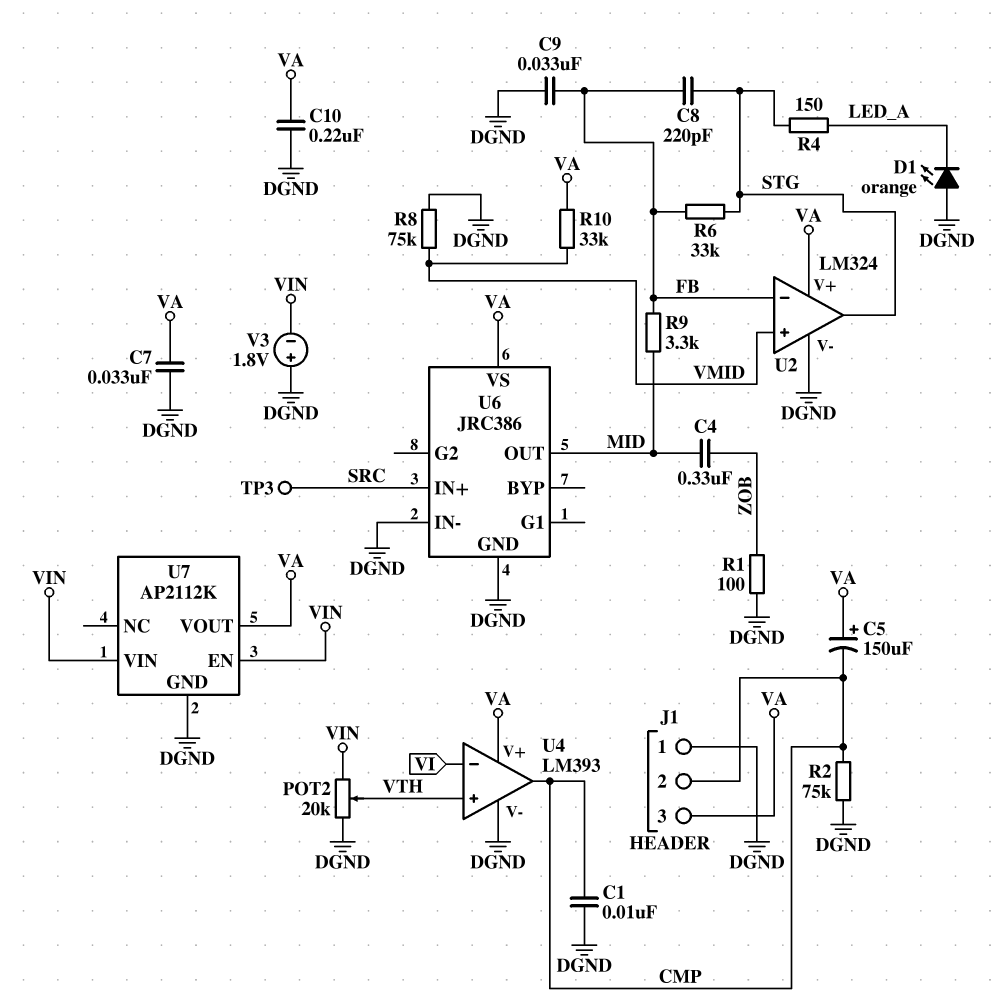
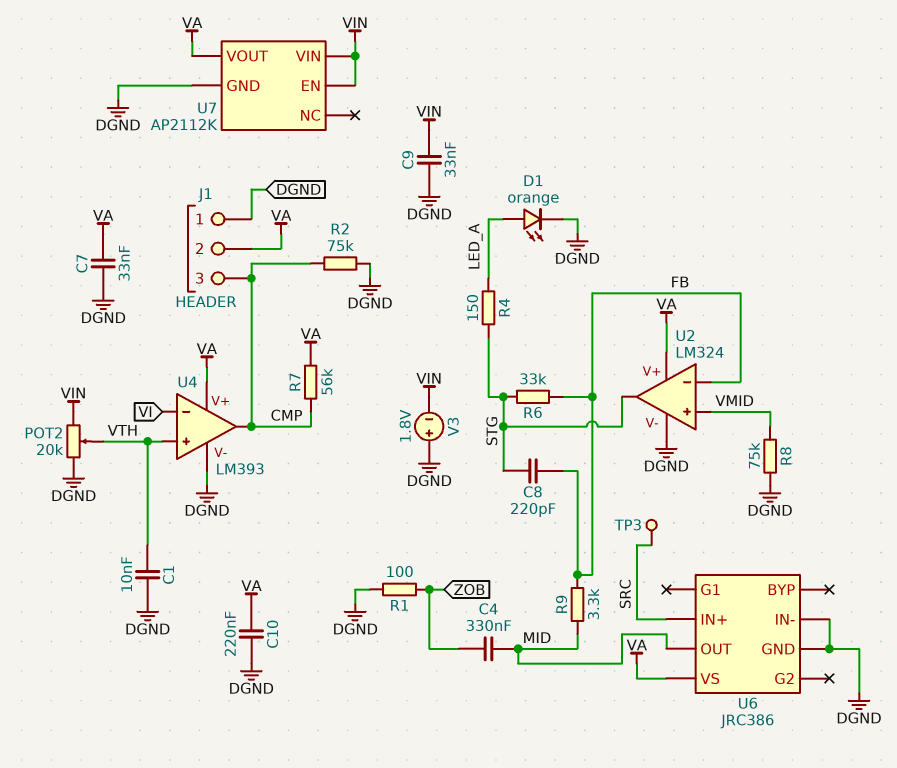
C1: 10nF (CMP, DGND) -> 10nF (DGND, VTH)
C5: 150uF (plus VA, minus CMP) -> none
C9: 33nF (DGND, FB) -> 33nF (DGND, VIN)
D1: LED orange (A DGND, K LED_A) -> LED orange (A LED_A, K DGND)
J1 pin 2: CMP -> VA
J1 pin 3: VA -> CMP
R7: none -> 56k (CMP, VA)
R10: 33k (VA, VMID) -> none

